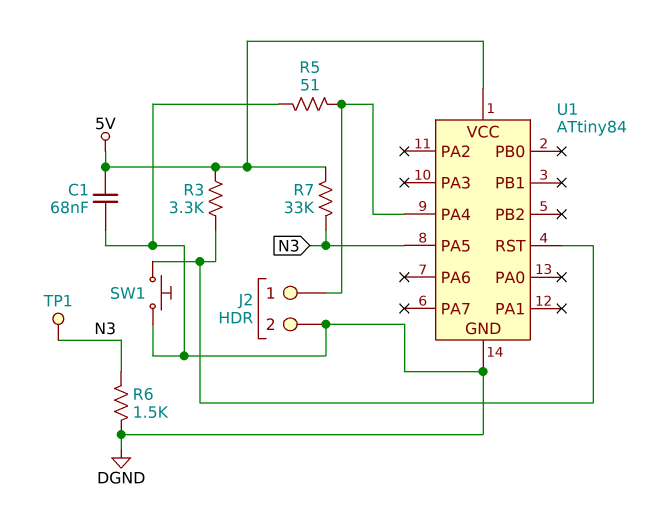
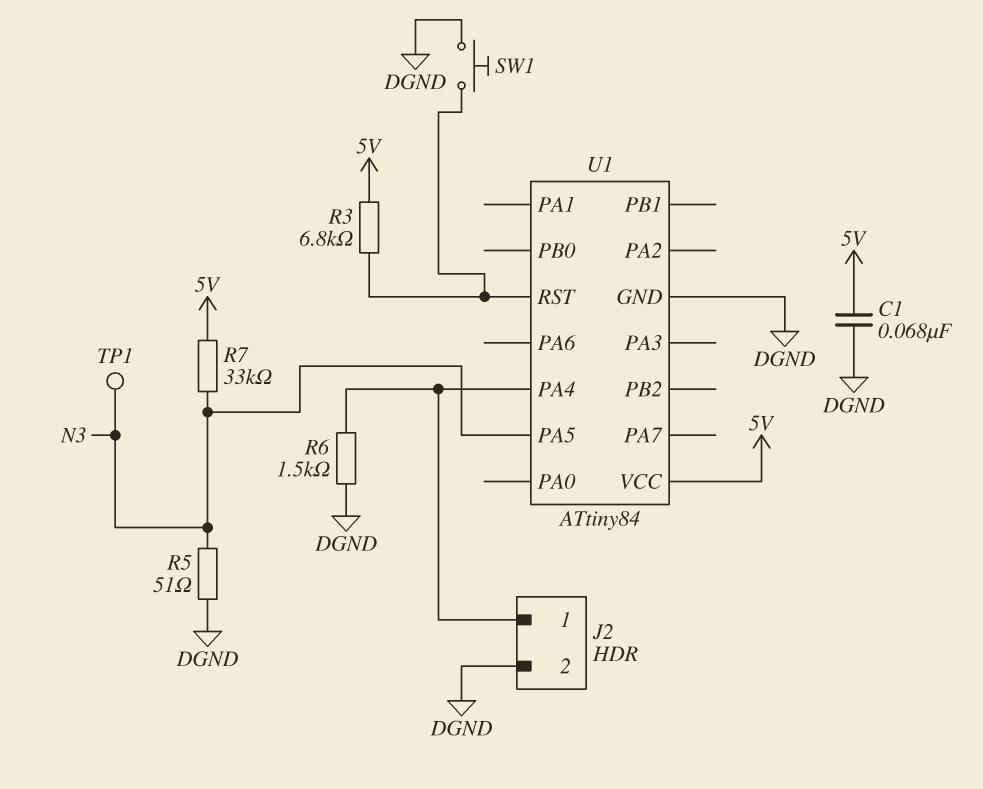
R3: 3.3k (5V, U1/RST) -> 6.8k (5V, U1/RST)
R5: 51 (DGND, J2/1) -> 51 (DGND, N3)
R6: 1.5k (DGND, N3) -> 1.5k (DGND, J2/1)

